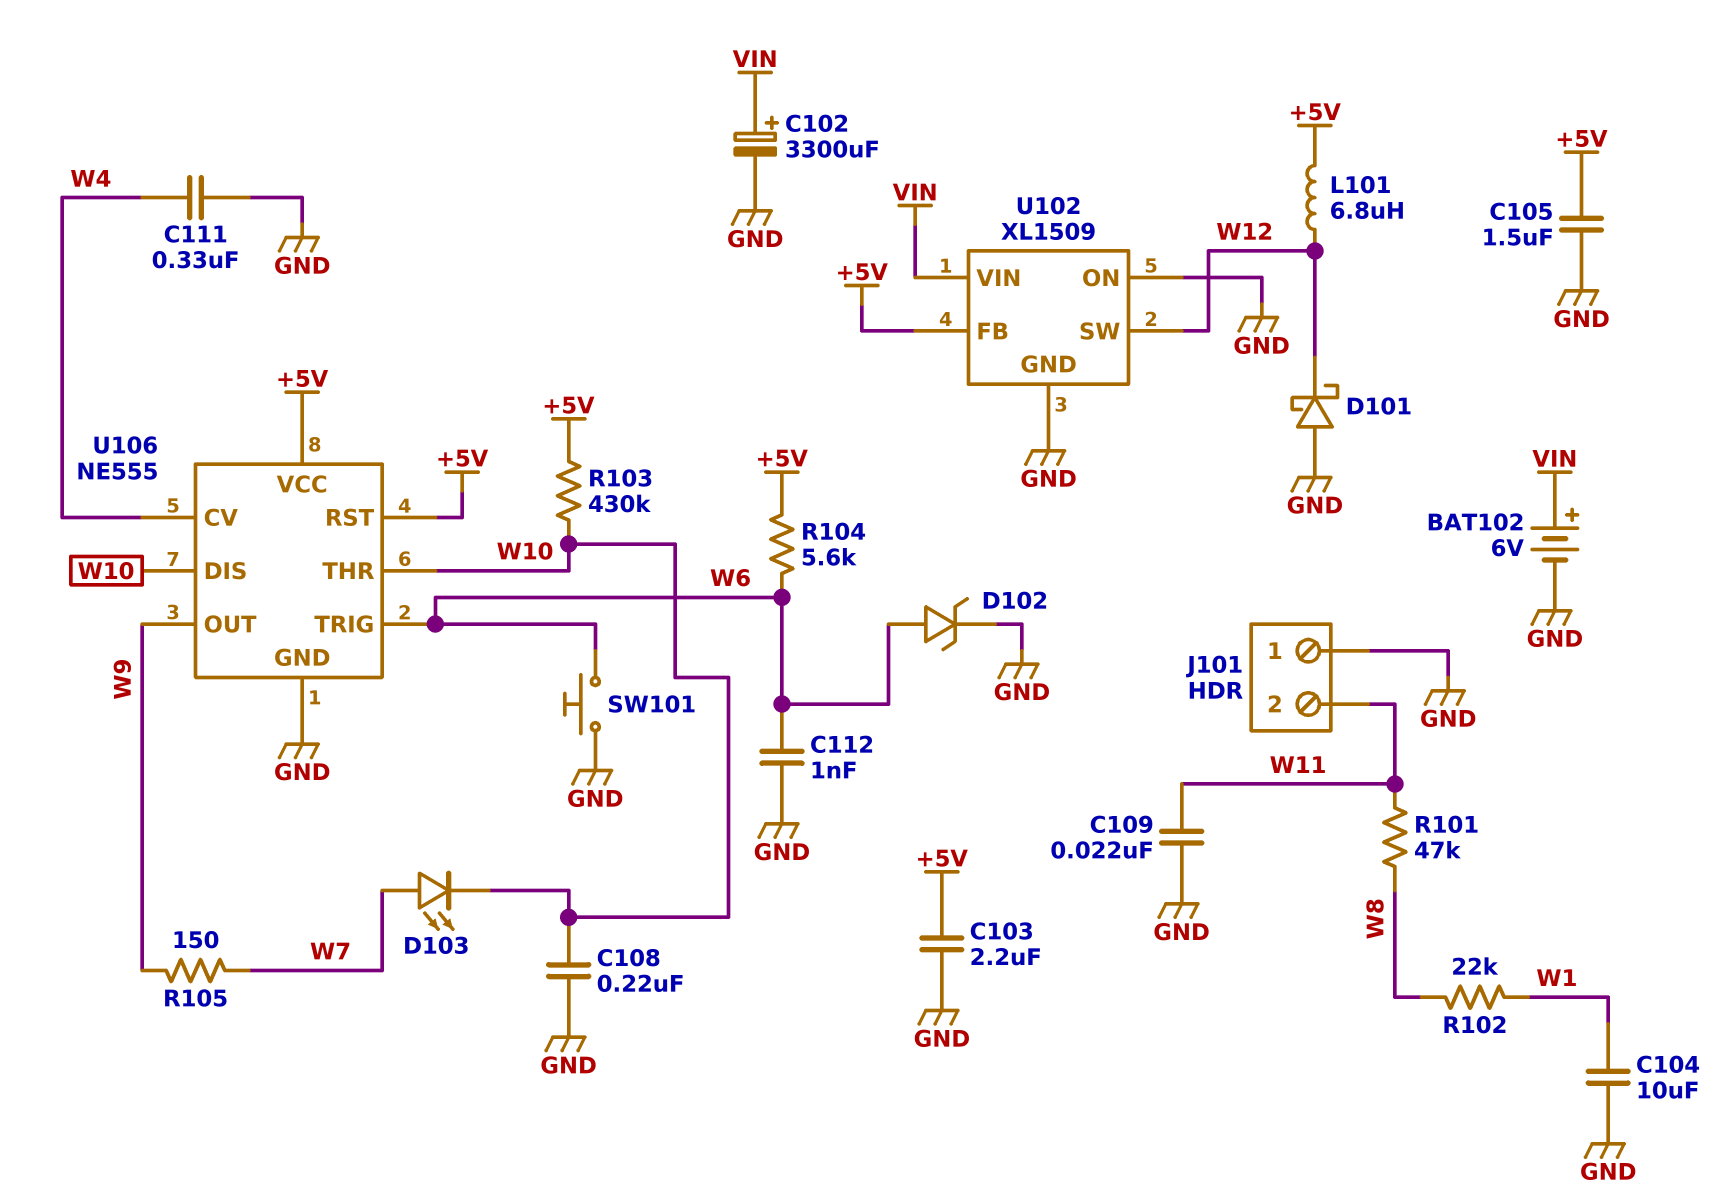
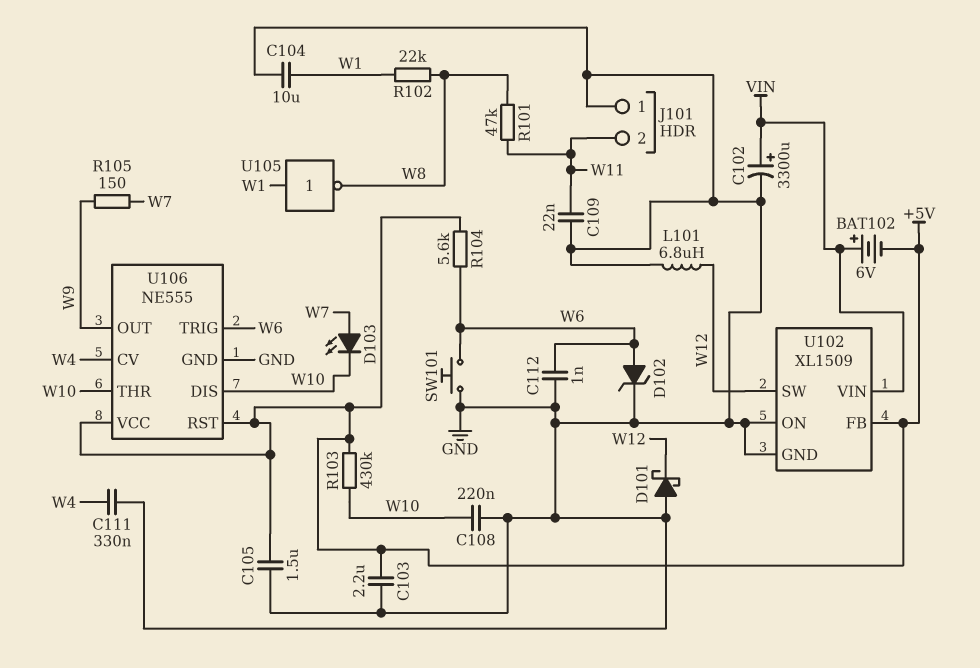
BAT102: 6V (plus VIN, minus GND) -> 6V (plus VIN, minus +5V)
L101: 6.8uH (+5V, W12) -> 6.8uH (GND, W12)
U105: none -> NOT (in W1, out W8)

